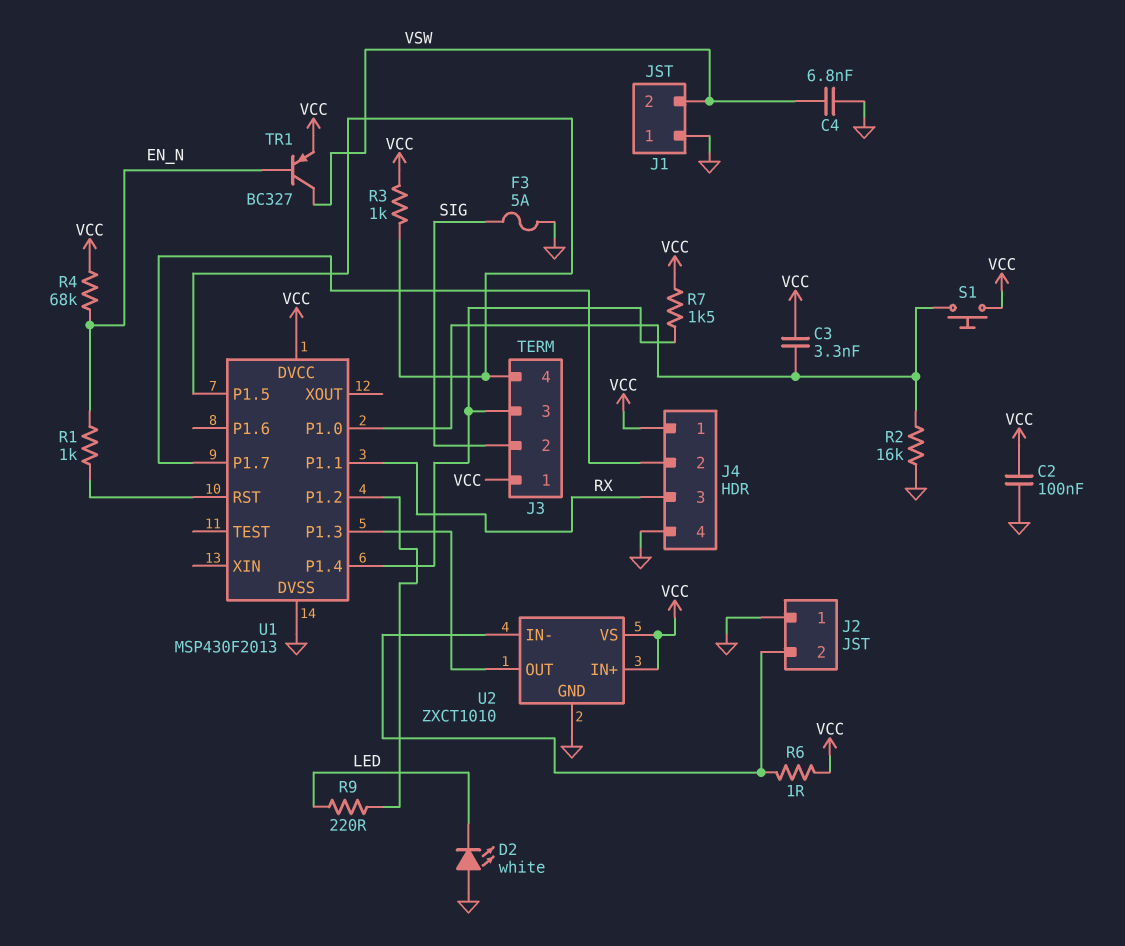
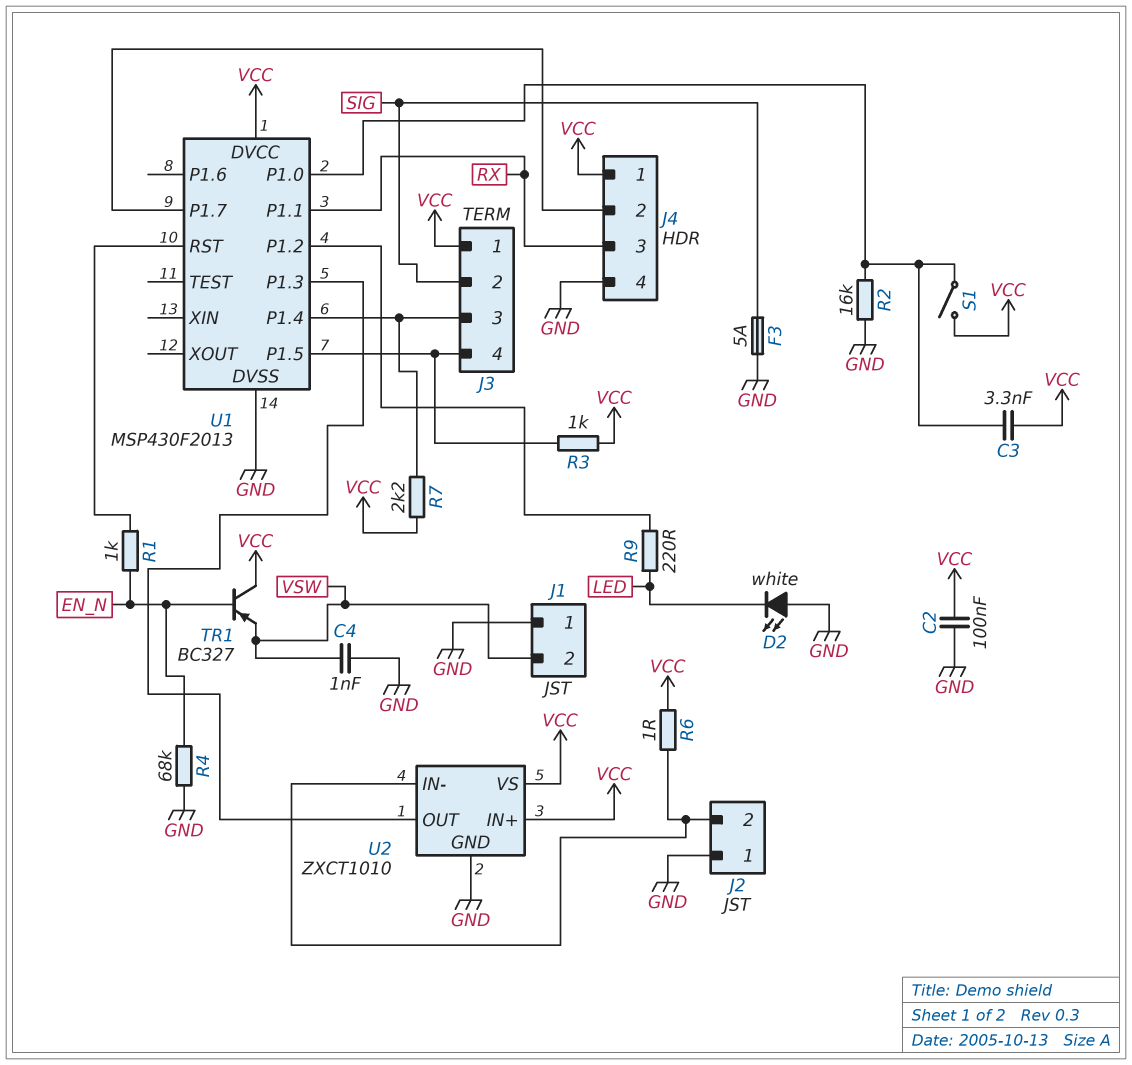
C4: 6.8nF (GND, VSW) -> 1nF (GND, VSW)
R4: 68k (EN_N, VCC) -> 68k (EN_N, GND)
R7: 1.5k (J3/3, VCC) -> 2.2k (J3/3, VCC)
S1: button (U1/P1.0, VCC) -> switch (U1/P1.0, VCC)
TR1: PNP BC327 (B EN_N, C VSW, E VCC) -> PNP BC327 (B EN_N, C VCC, E VSW)

